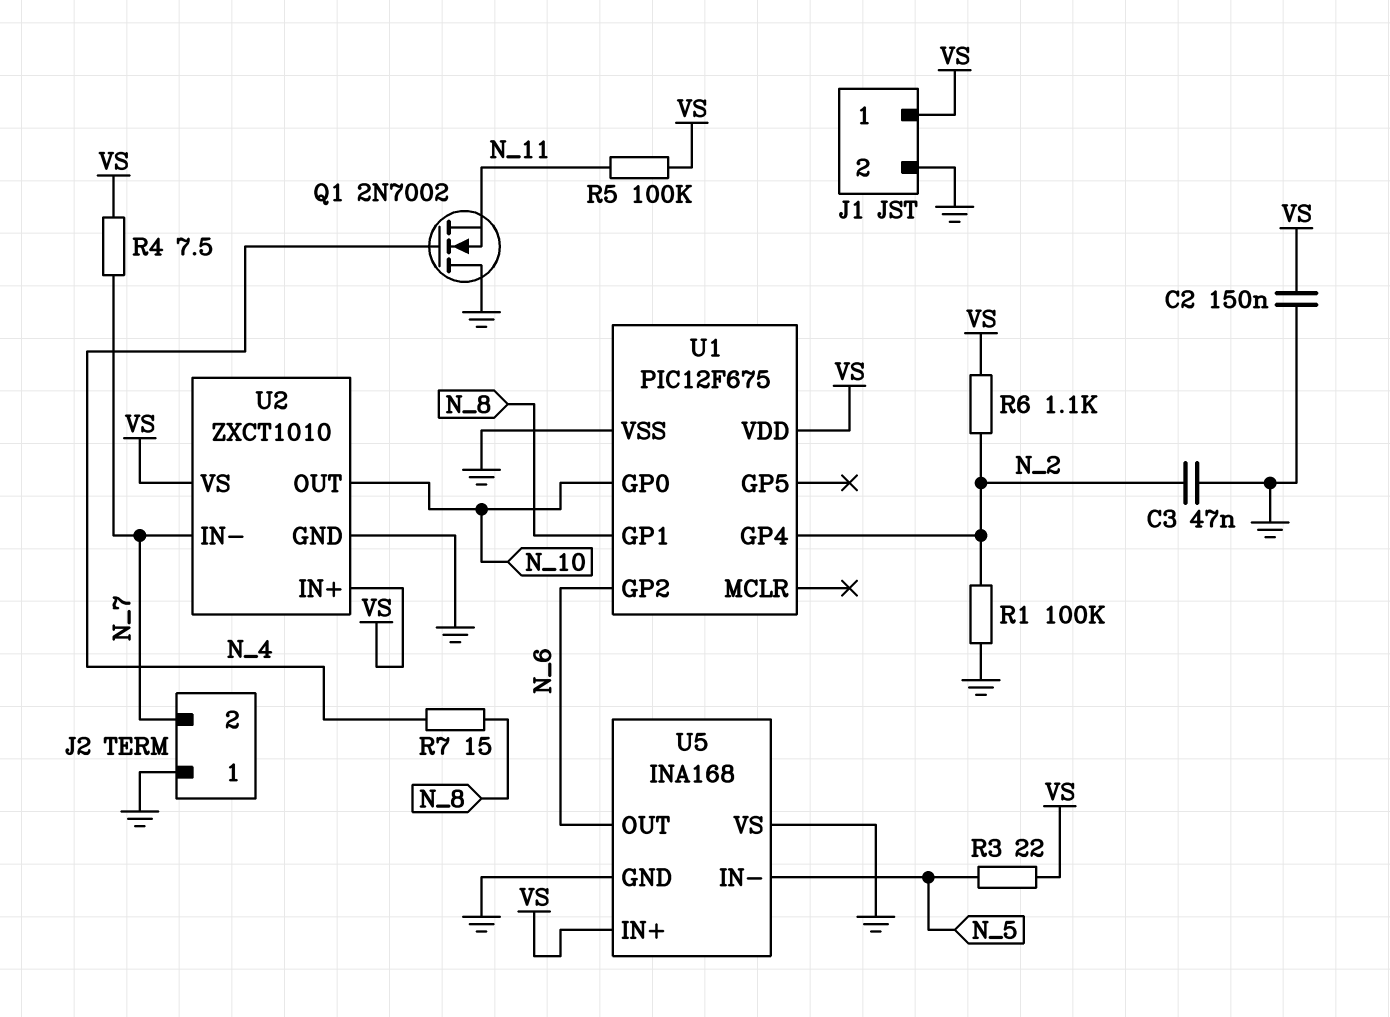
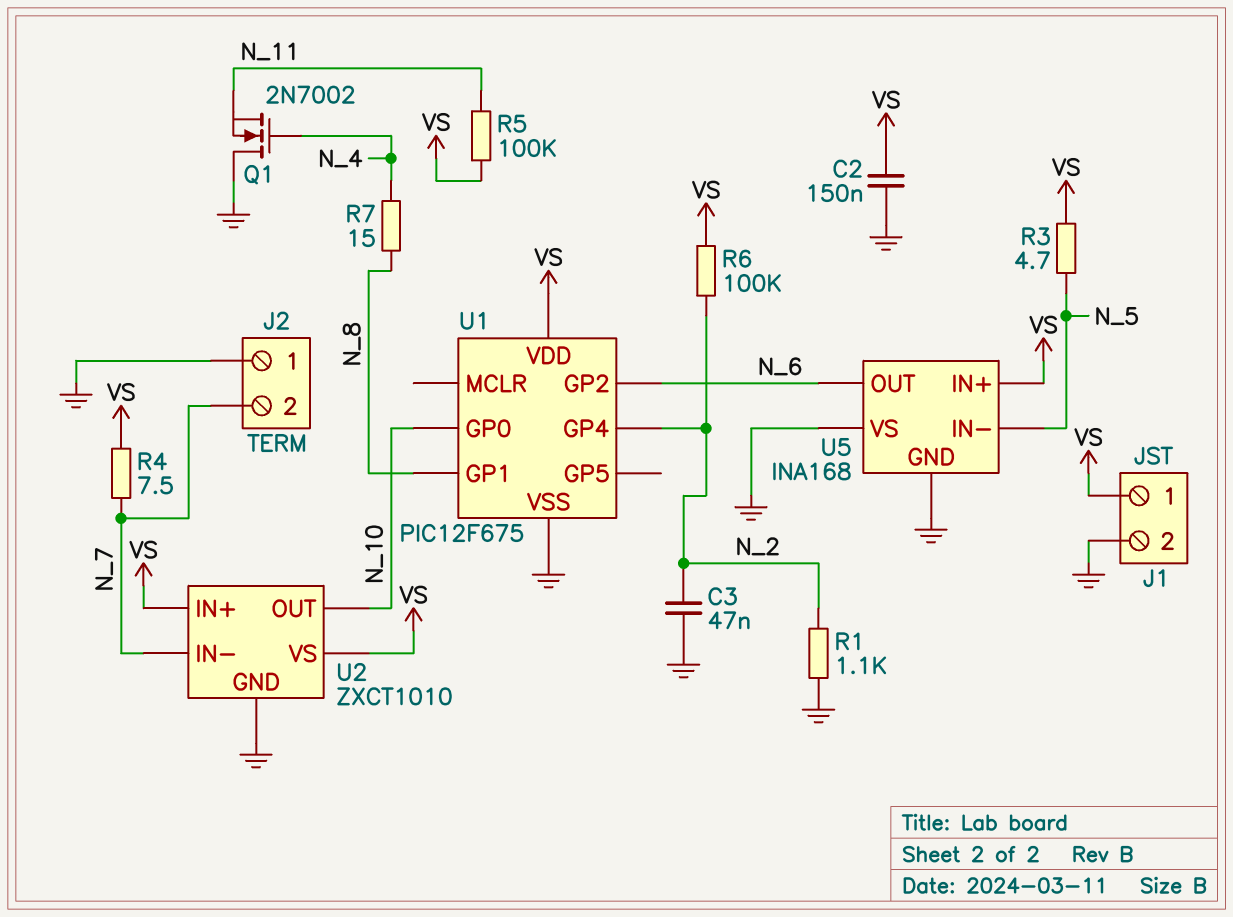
R1: 100k (GND, N_2) -> 1.1k (GND, N_2)
R3: 22 (N_5, VS) -> 4.7 (N_5, VS)
R6: 1.1k (N_2, VS) -> 100k (N_2, VS)

